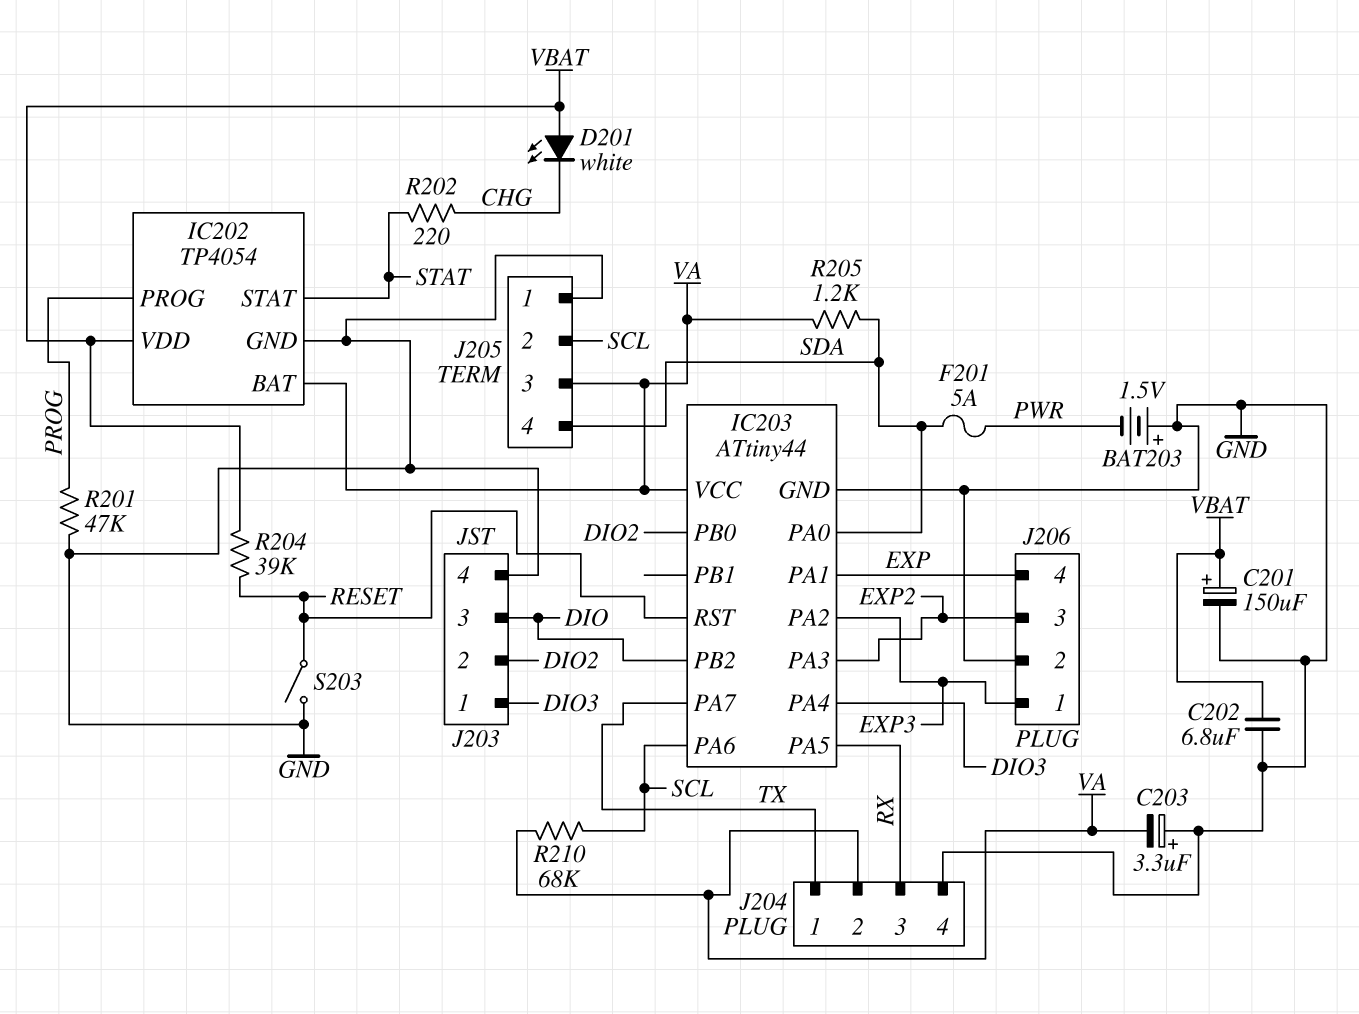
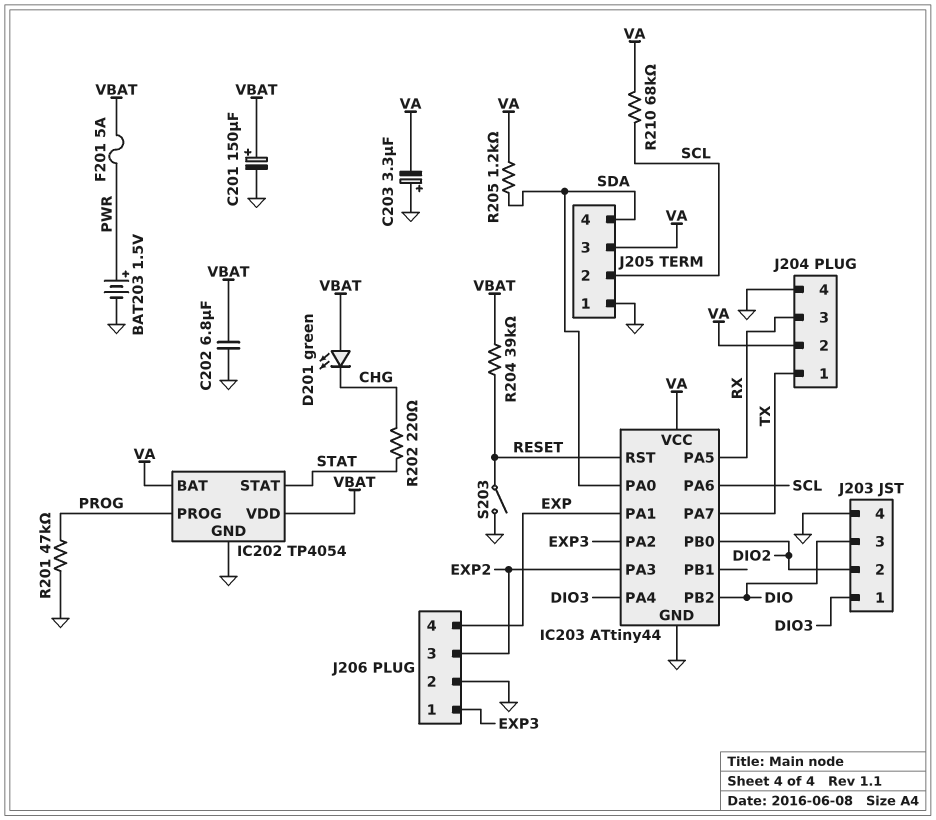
BAT203: 1.5V (plus GND, minus PWR) -> 1.5V (plus PWR, minus GND)
D201: LED white (A VBAT, K CHG) -> LED green (A VBAT, K CHG)
F201: 5A (PWR, SDA) -> 5A (PWR, VBAT)

